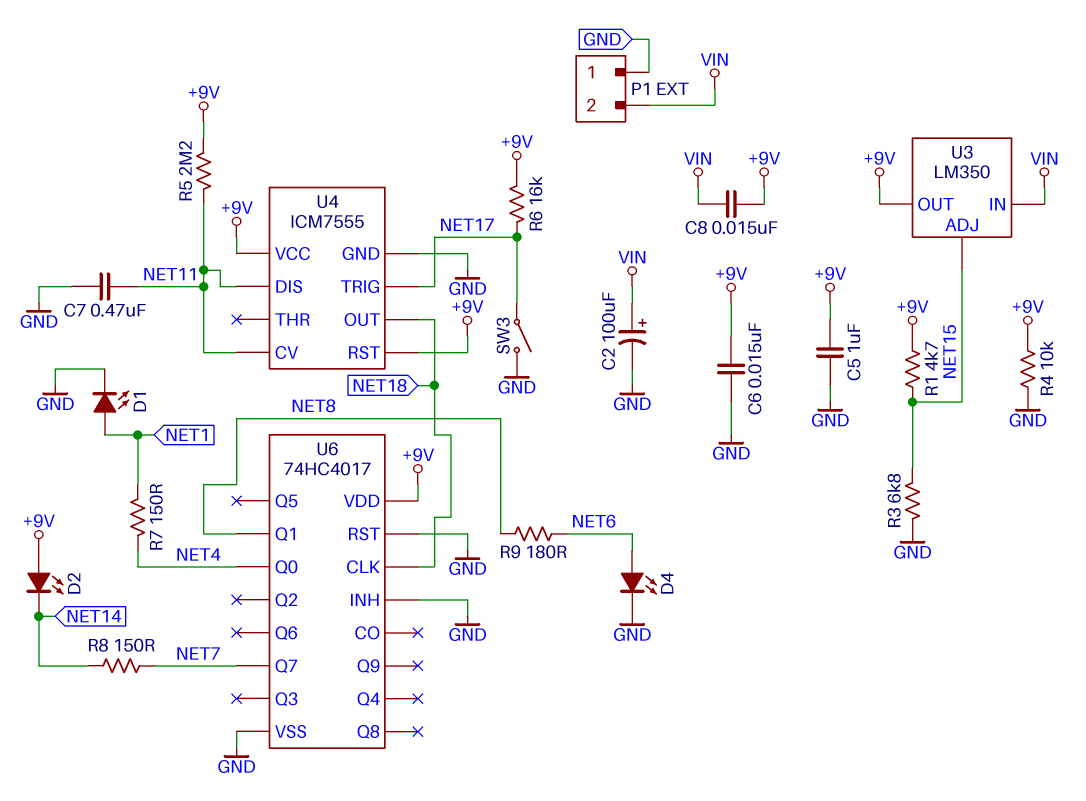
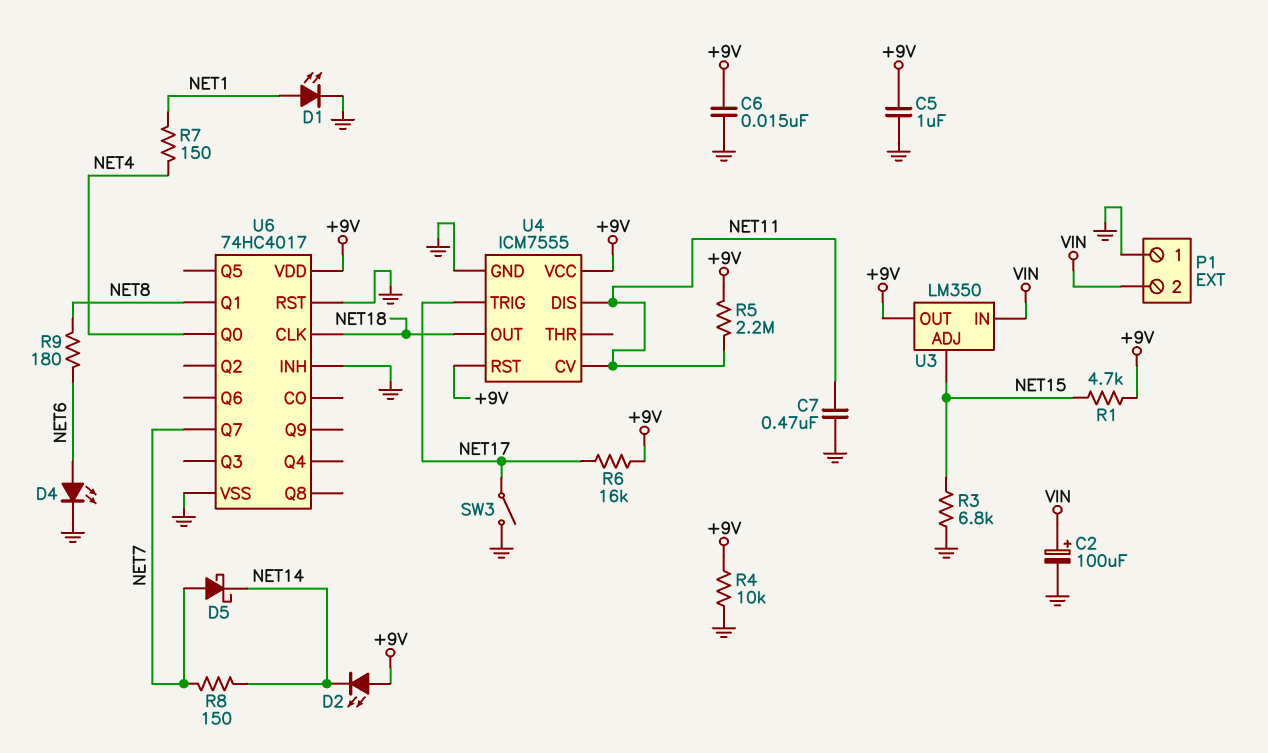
C8: 15nF (+9V, VIN) -> none
D5: none -> schottky (A NET7, K NET14)

